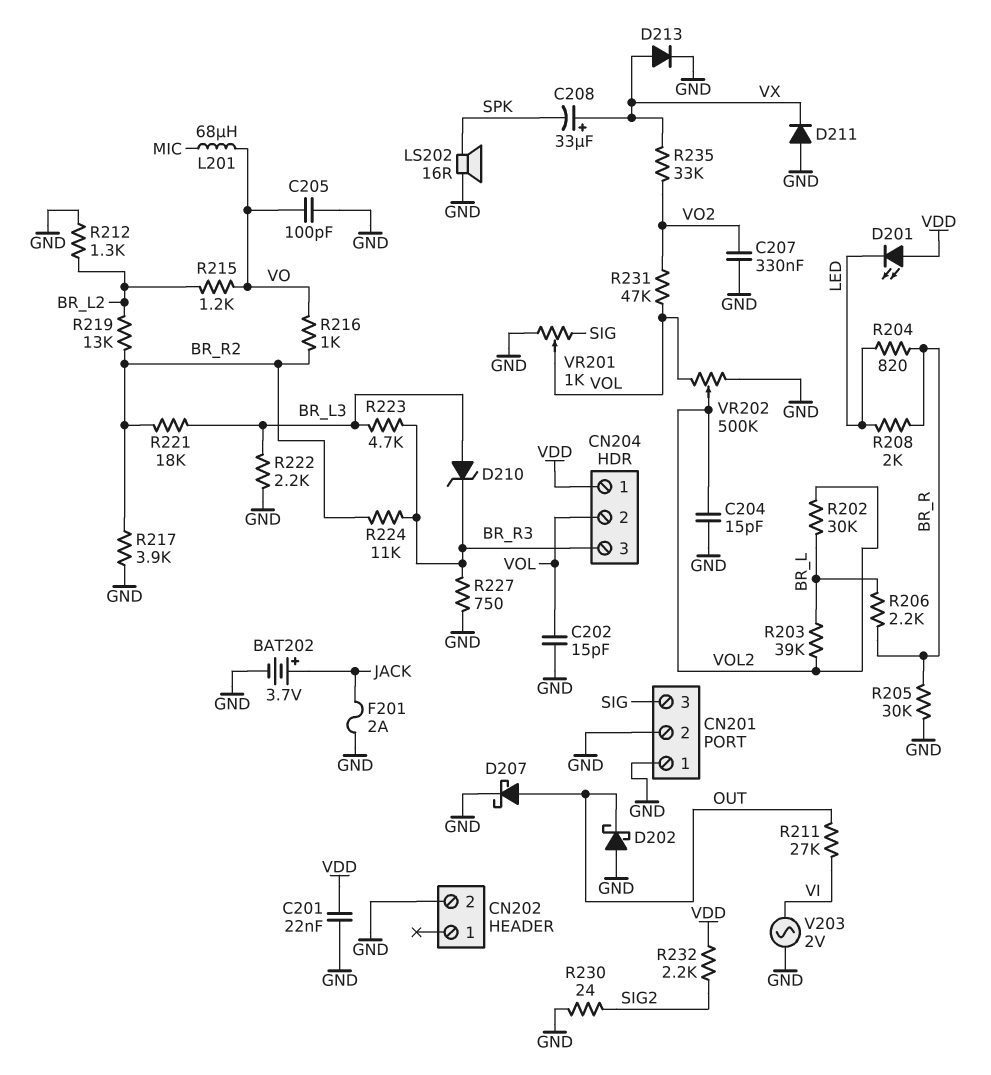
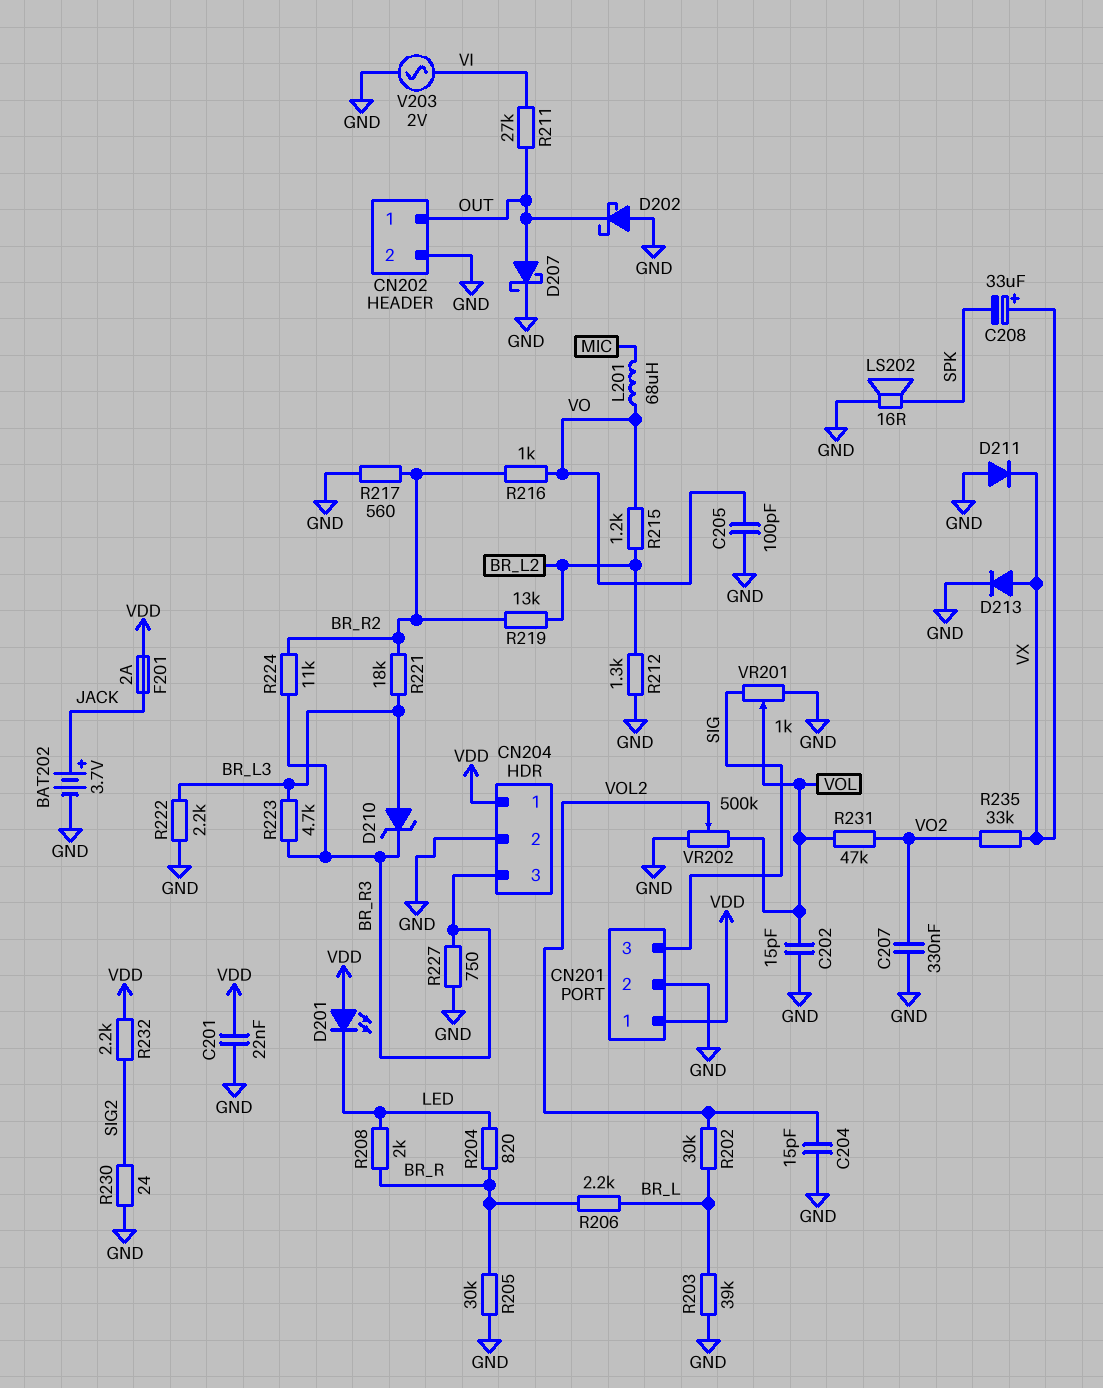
CN201 pin 1: GND -> VDD
CN202 pin 1: none -> OUT
CN204 pin 2: VOL -> GND
F201: 2A (GND, JACK) -> 2A (JACK, VDD)
R203: 39k (BR_L, VOL2) -> 39k (BR_L, GND)
R217: 3.9k (BR_R2, GND) -> 560 (BR_R2, GND)

